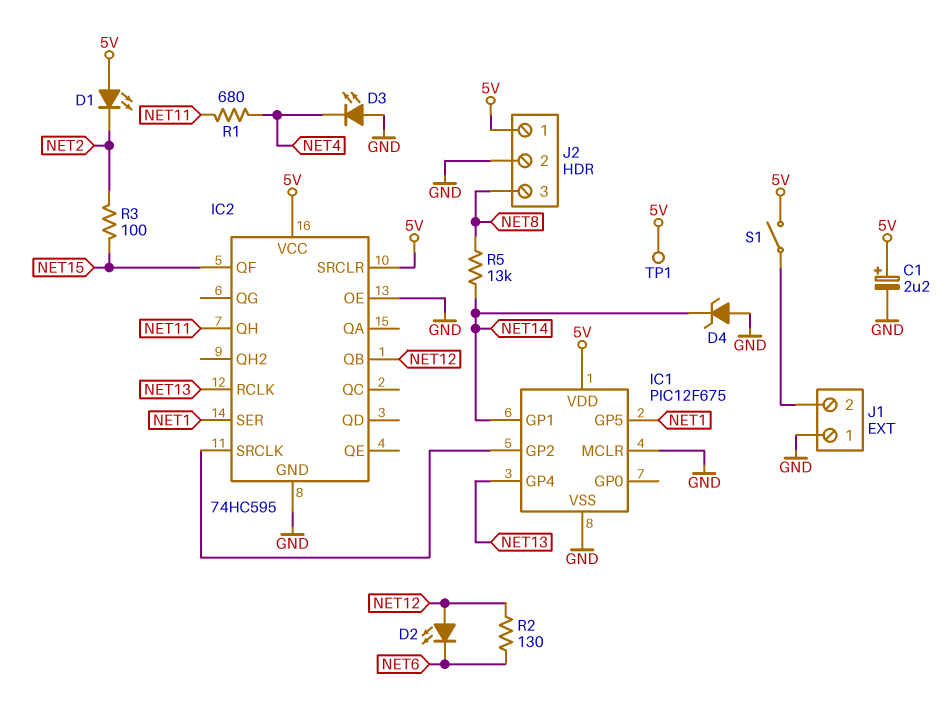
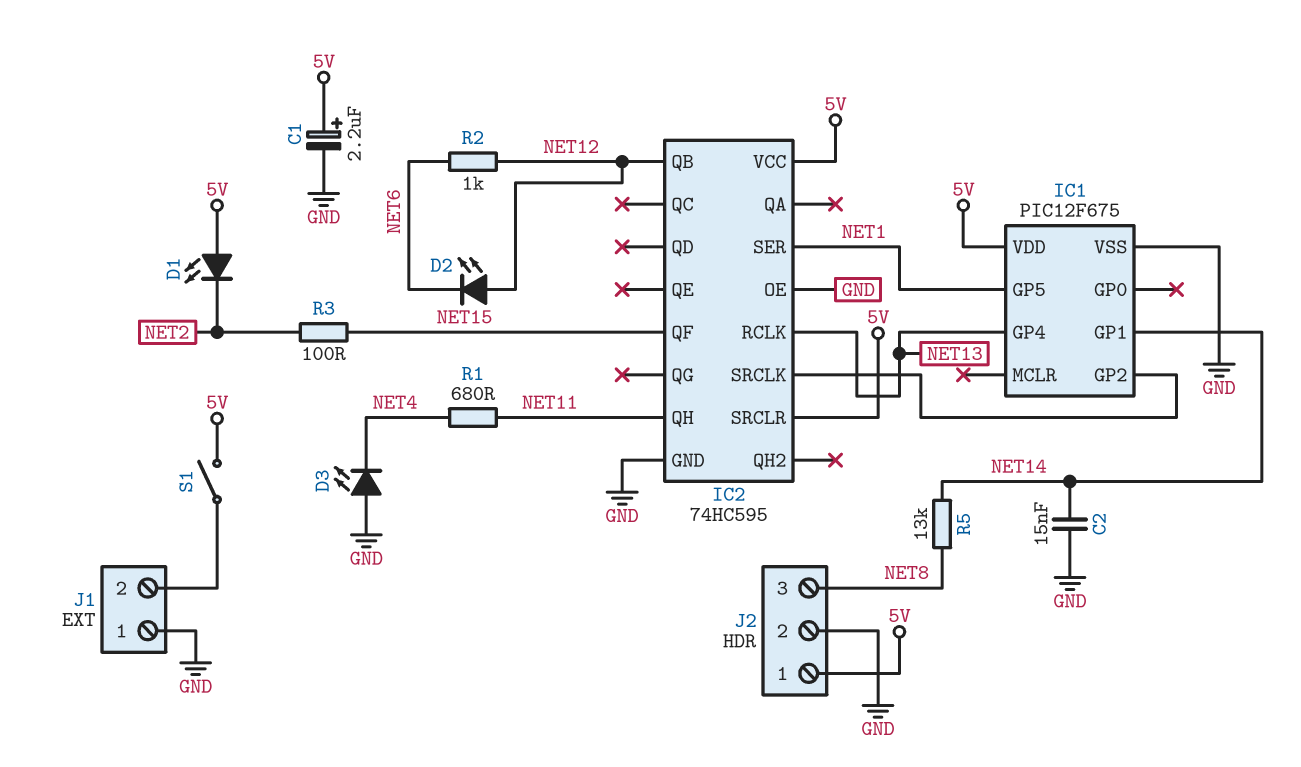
C2: none -> 15nF (GND, NET14)
D4: zener (A GND, K NET14) -> none
IC1 pin MCLR: GND -> none
R2: 130 (NET6, NET12) -> 1k (NET6, NET12)
TP1: test point (5V) -> none

